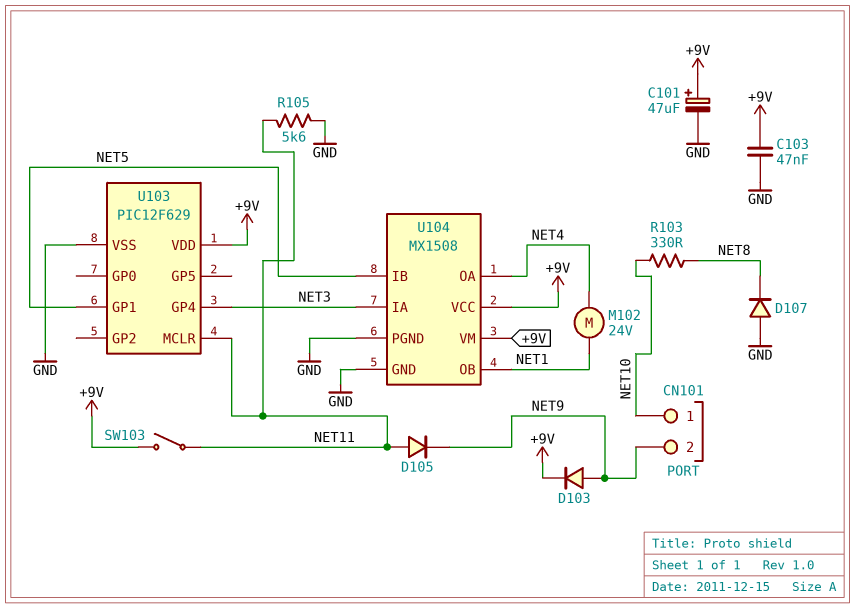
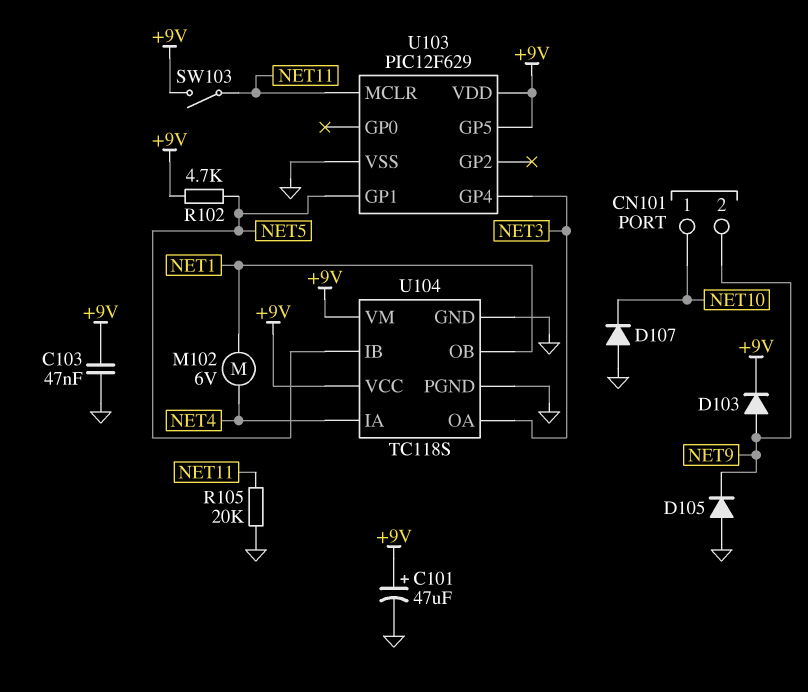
D105: diode (A NET11, K NET9) -> diode (A GND, K NET9)
D107: diode (A GND, K NET8) -> diode (A GND, K NET10)
M102: motor 24V (NET1, NET4) -> motor 6V (NET1, NET4)
R102: none -> 4.7k (+9V, NET5)
R103: 330 (NET8, NET10) -> none
R105: 5.6k (GND, NET11) -> 20k (GND, NET11)
U103 pin GP5: none -> +9V
U104: MX1508 -> TC118S
U104 pin IA: NET3 -> NET4
U104 pin OA: NET4 -> NET3

